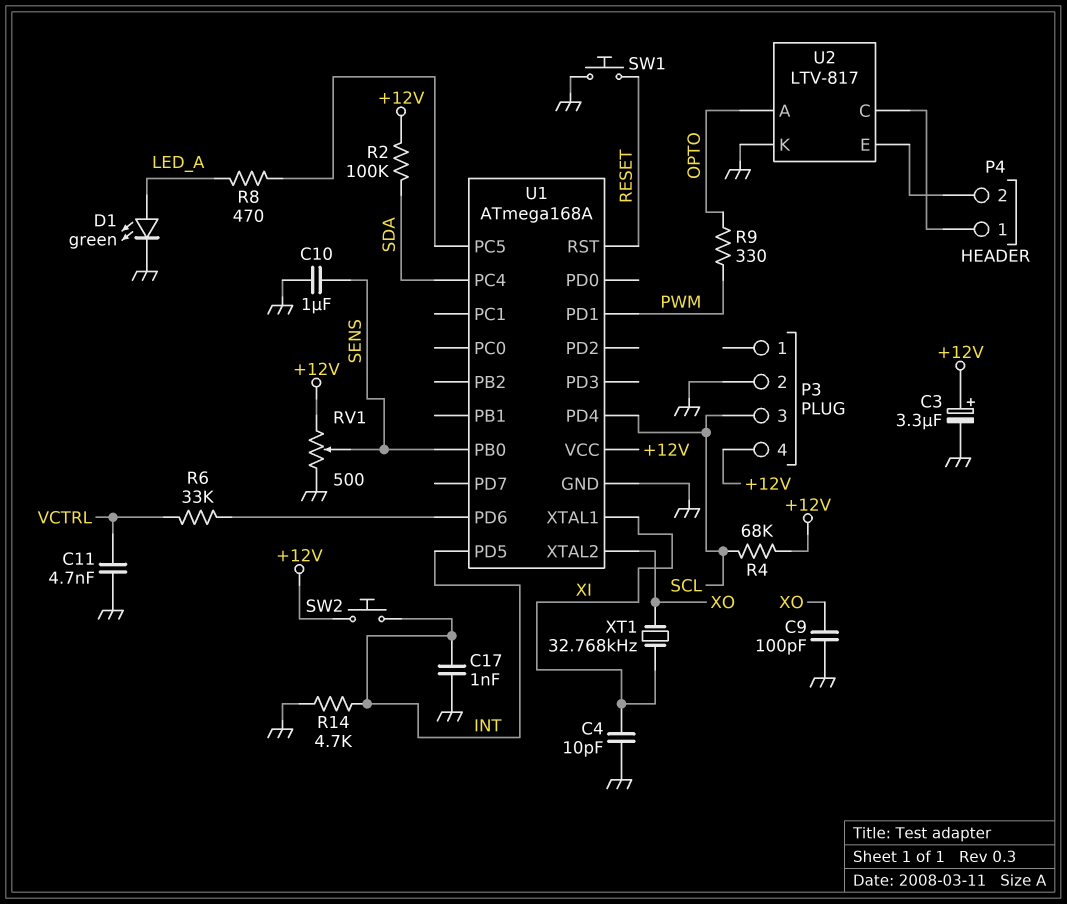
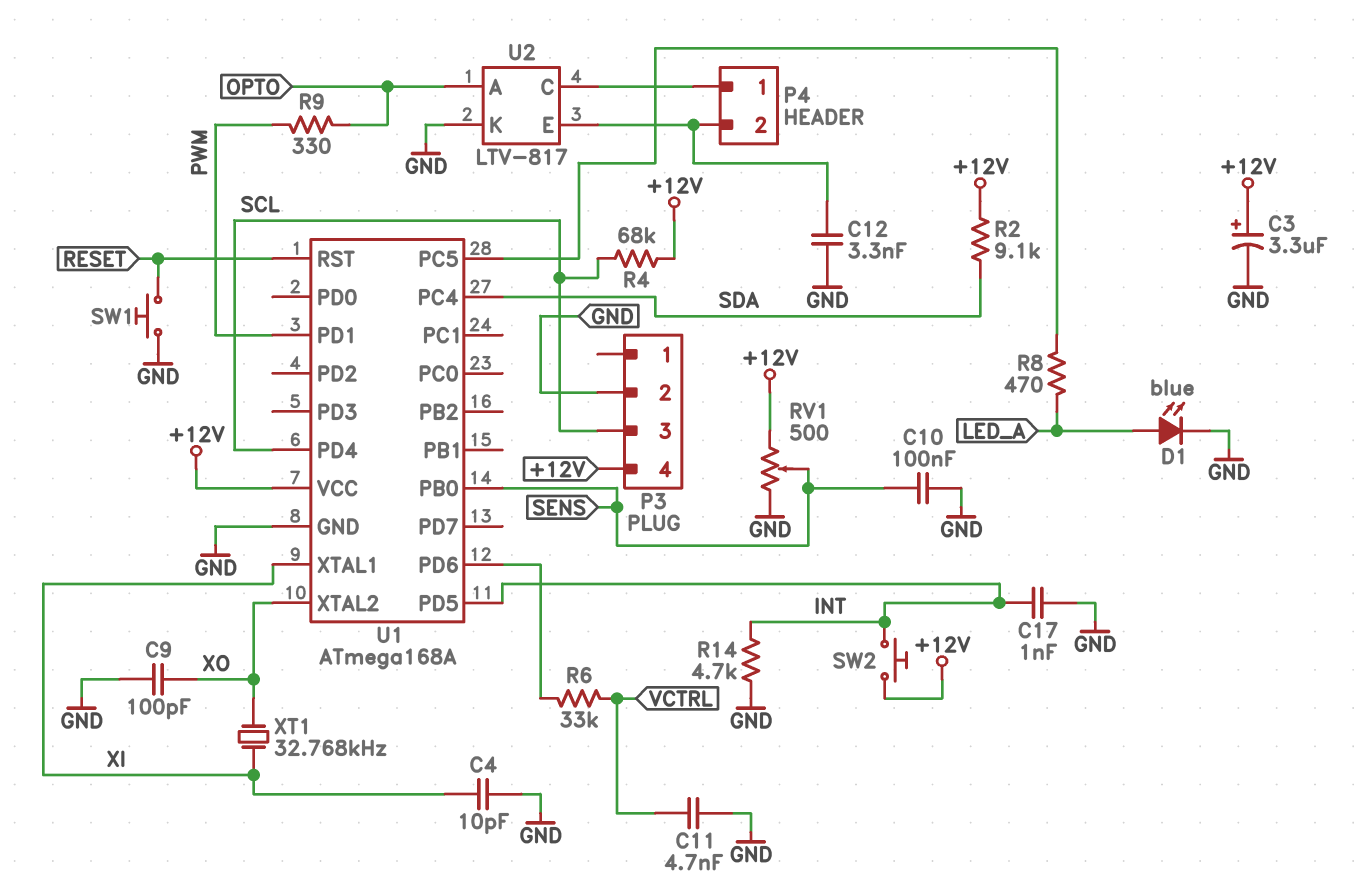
C10: 1uF (GND, SENS) -> 100nF (GND, SENS)
C12: none -> 3.3nF (GND, P4/2)
D1: LED green (A LED_A, K GND) -> LED blue (A LED_A, K GND)
R2: 100k (+12V, SDA) -> 9.1k (+12V, SDA)

